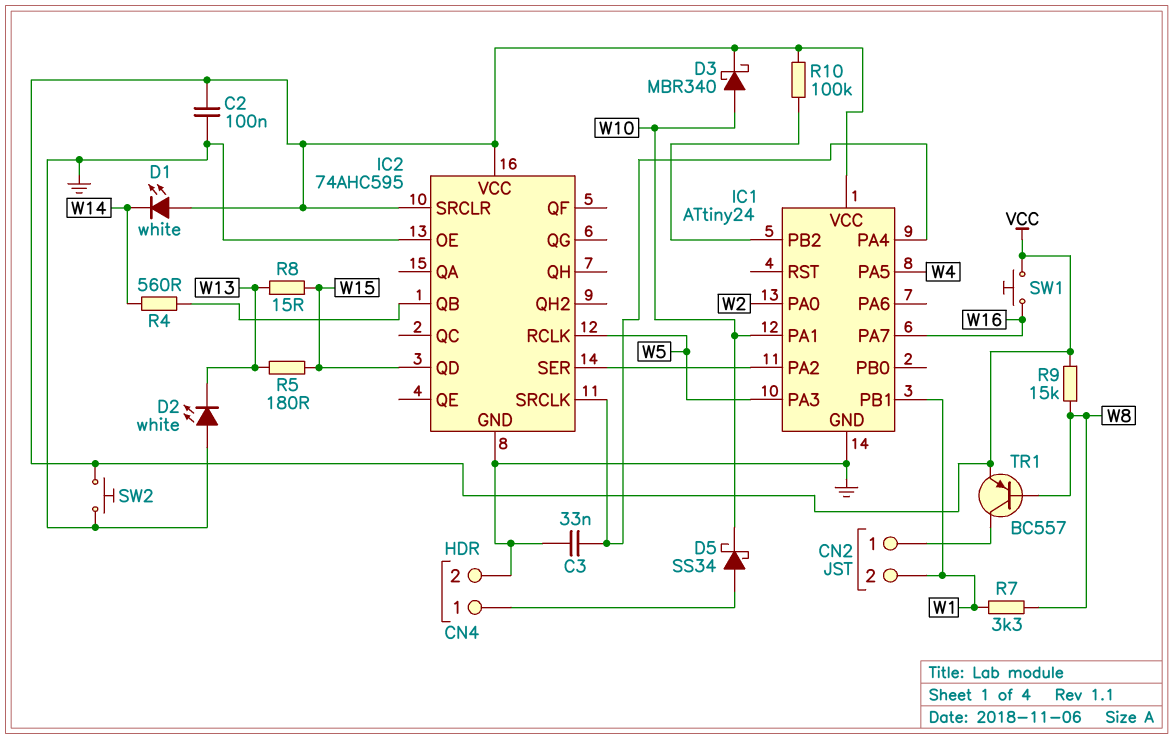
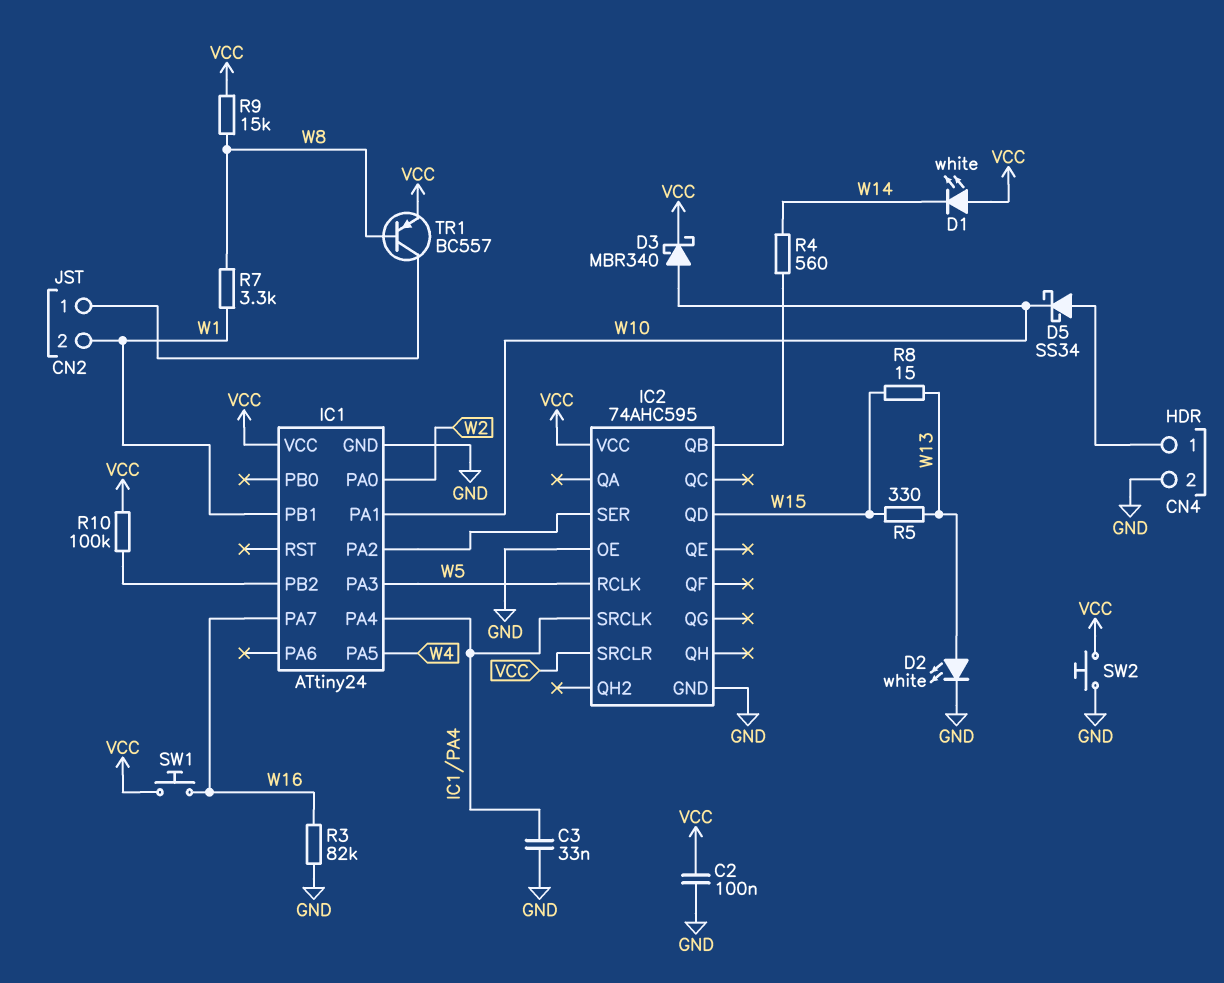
D2: LED white (A GND, K W13) -> LED white (A W13, K GND)
R3: none -> 82k (GND, W16)
R5: 180 (W13, W15) -> 330 (W13, W15)

